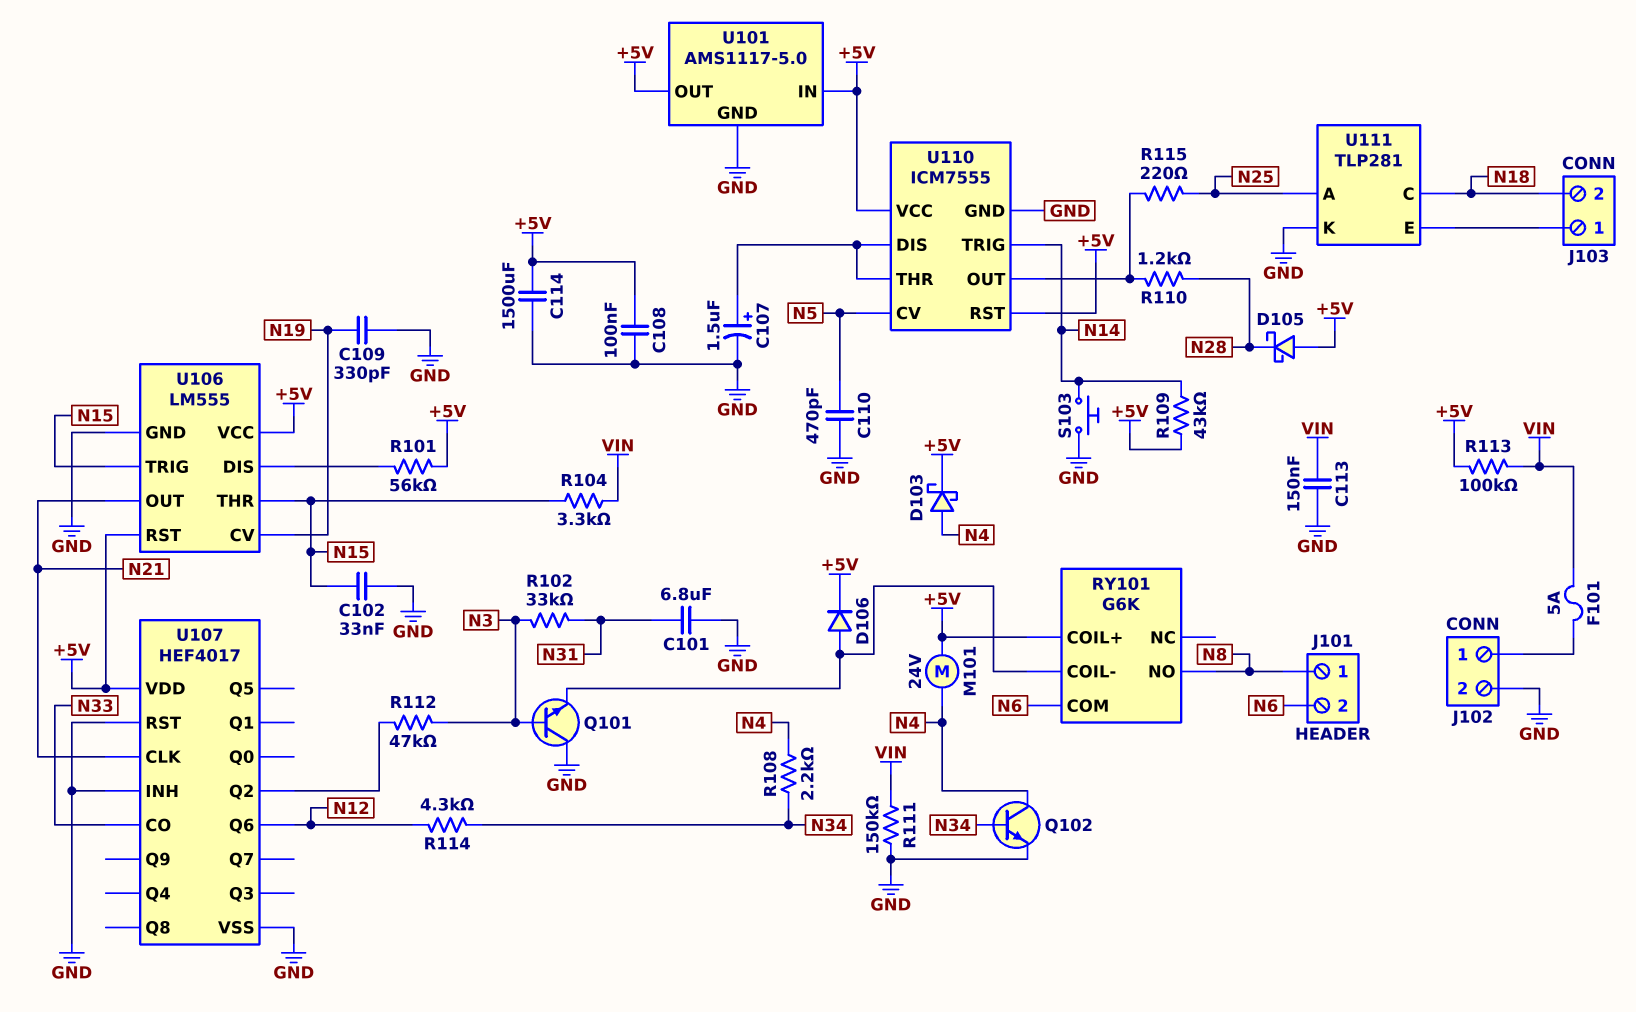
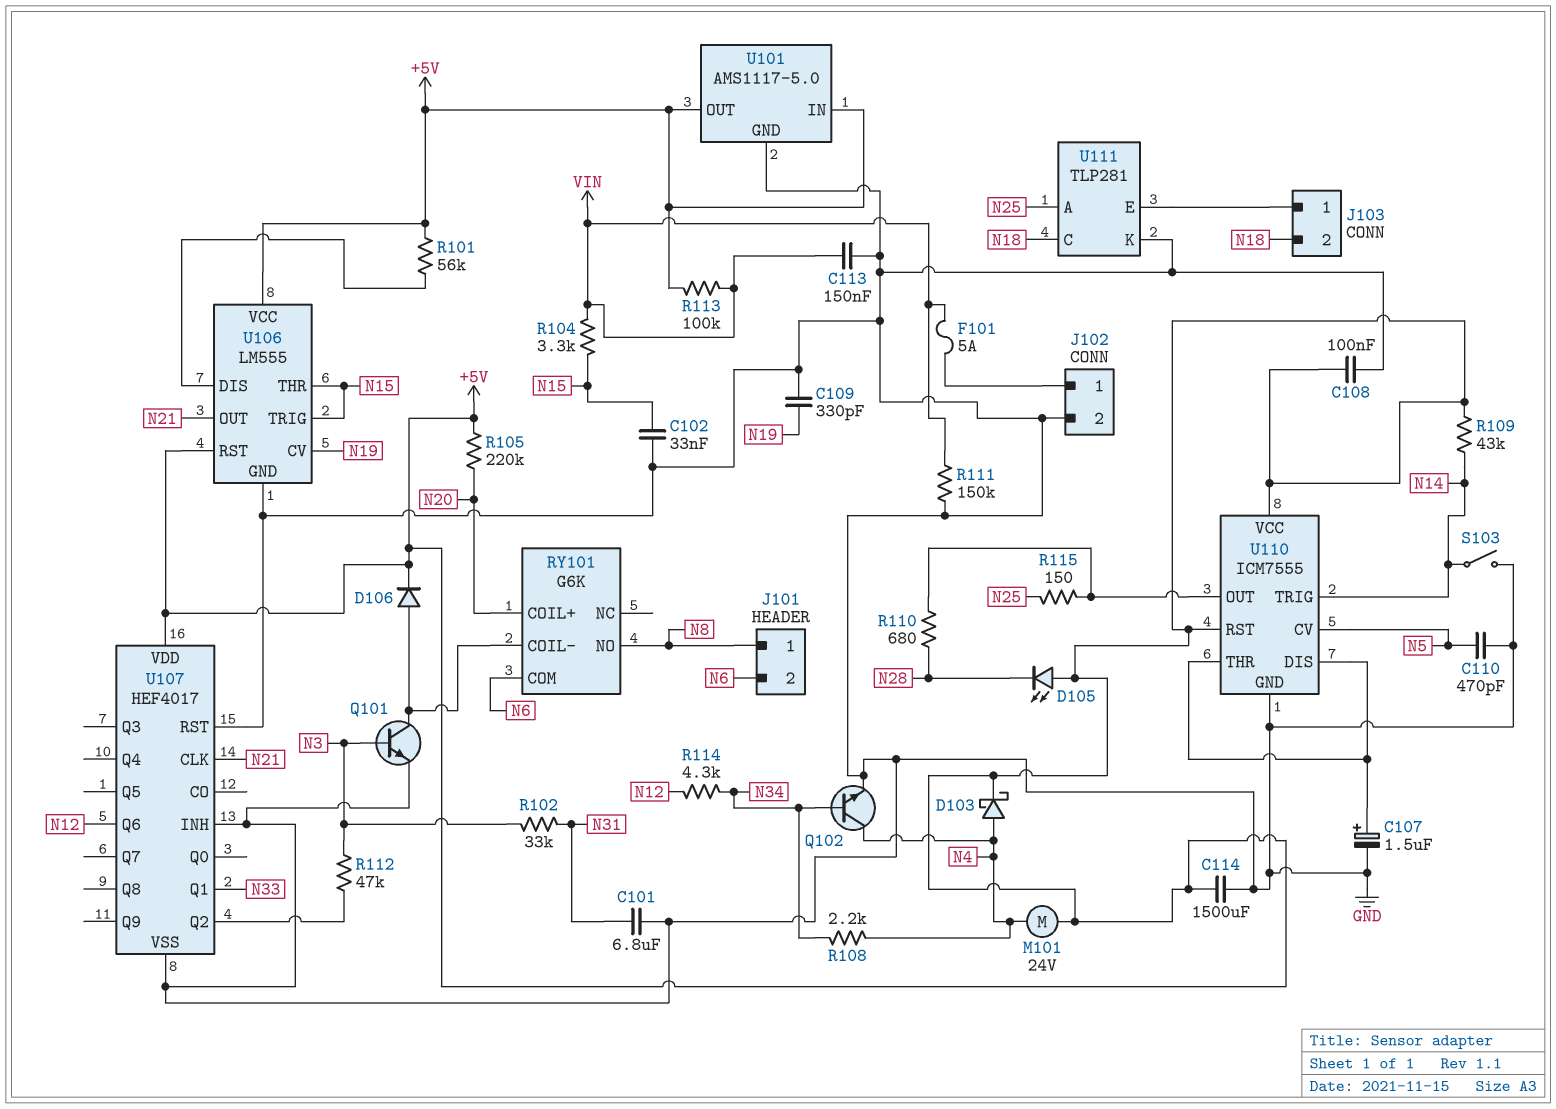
D105: schottky (A +5V, K N28) -> LED (A +5V, K N28)
Q101: NPN (B N3, C GND, E RY101/COIL-) -> NPN (B N3, C RY101/COIL-, E GND)
R105: none -> 220k (+5V, N20)
R110: 1.2k (N28, U110/OUT) -> 680 (N28, U110/OUT)
R115: 220 (N25, U110/OUT) -> 150 (N25, U110/OUT)
RY101 pin COIL+: +5V -> N20
S103: button (GND, N14) -> switch (GND, N14)
U107 pin CO: N33 -> none
U107 pin Q1: none -> N33

